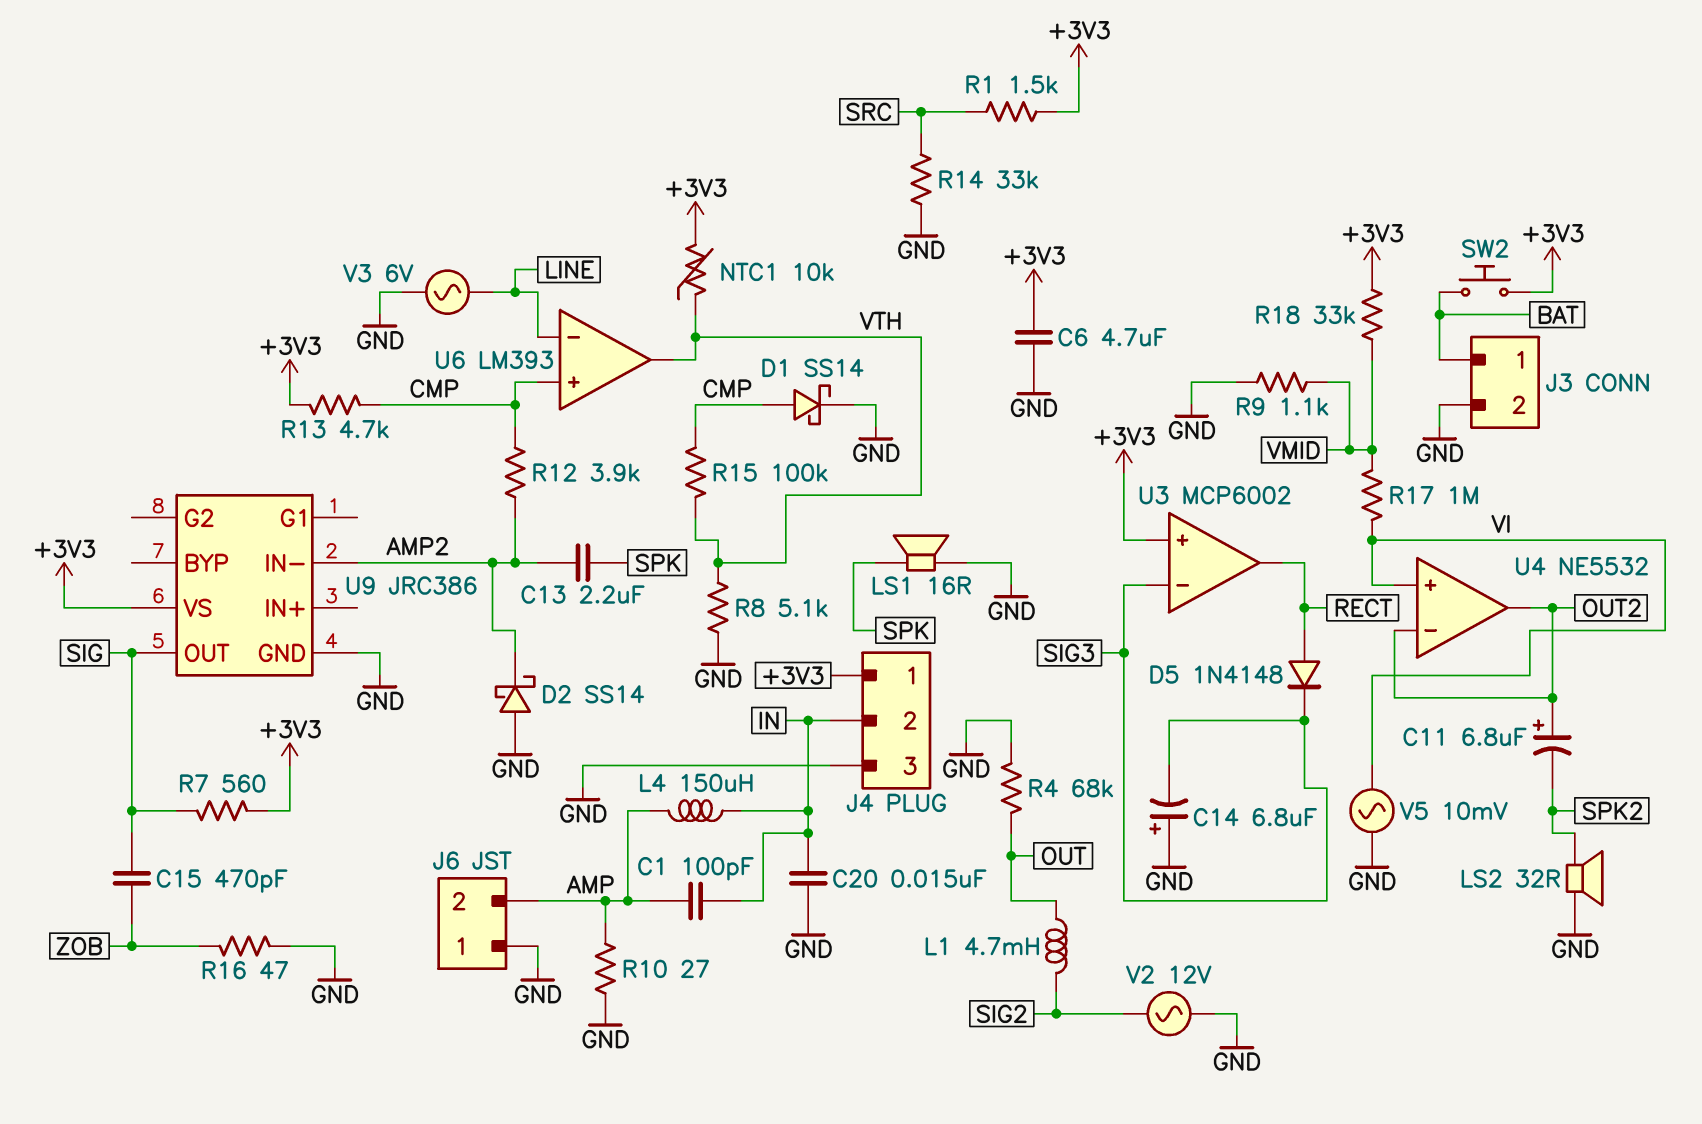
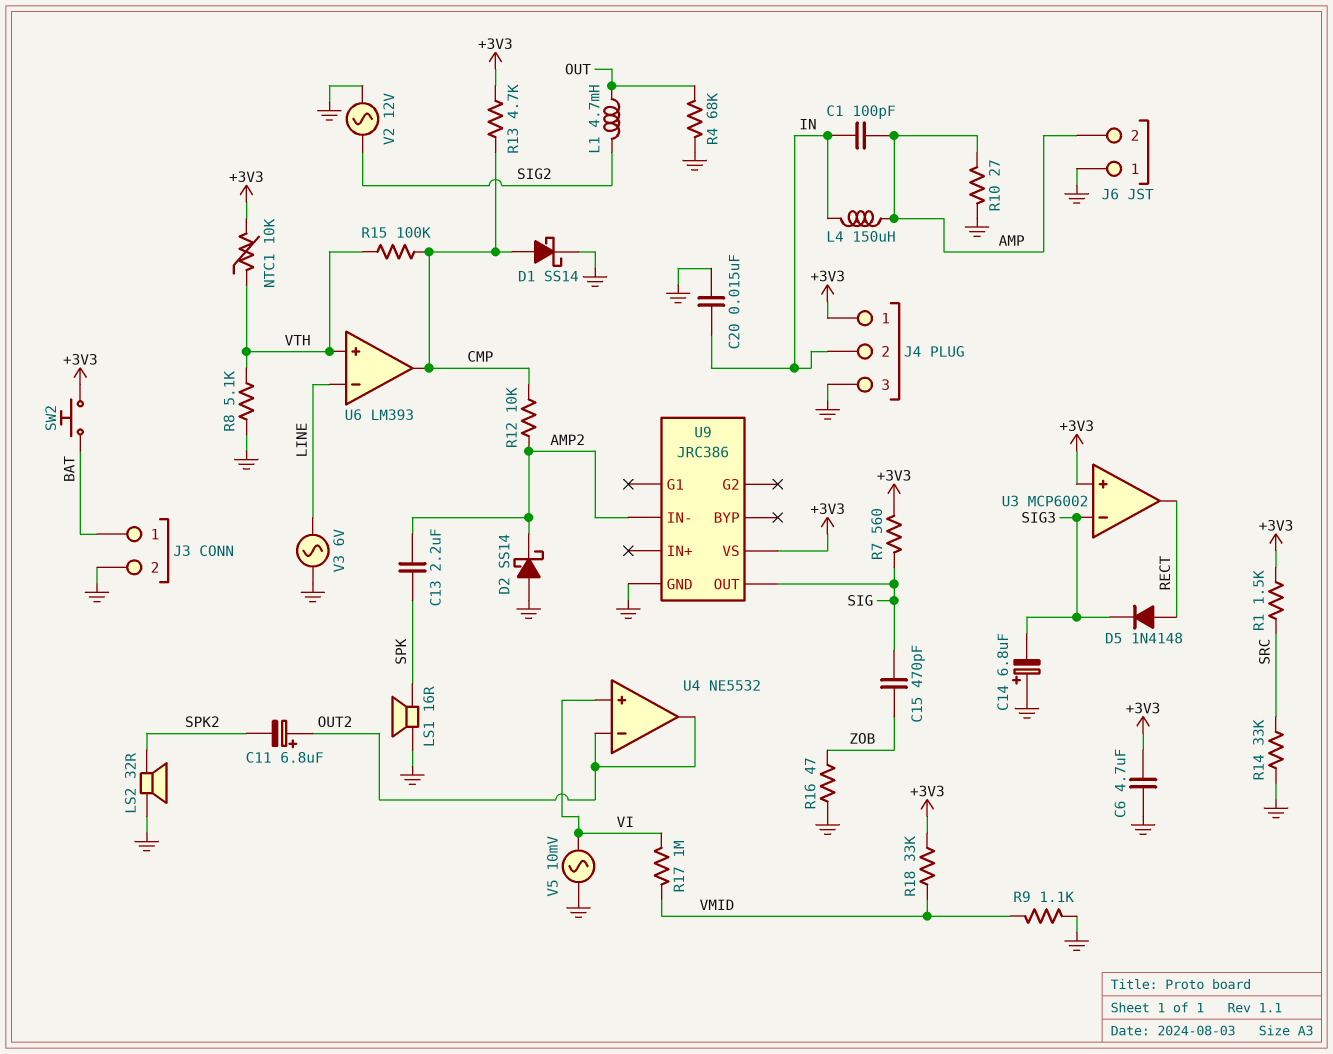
R12: 3.9k (AMP2, CMP) -> 10k (AMP2, CMP)
U6 pin in+: CMP -> VTH
U6 pin out: VTH -> CMP

